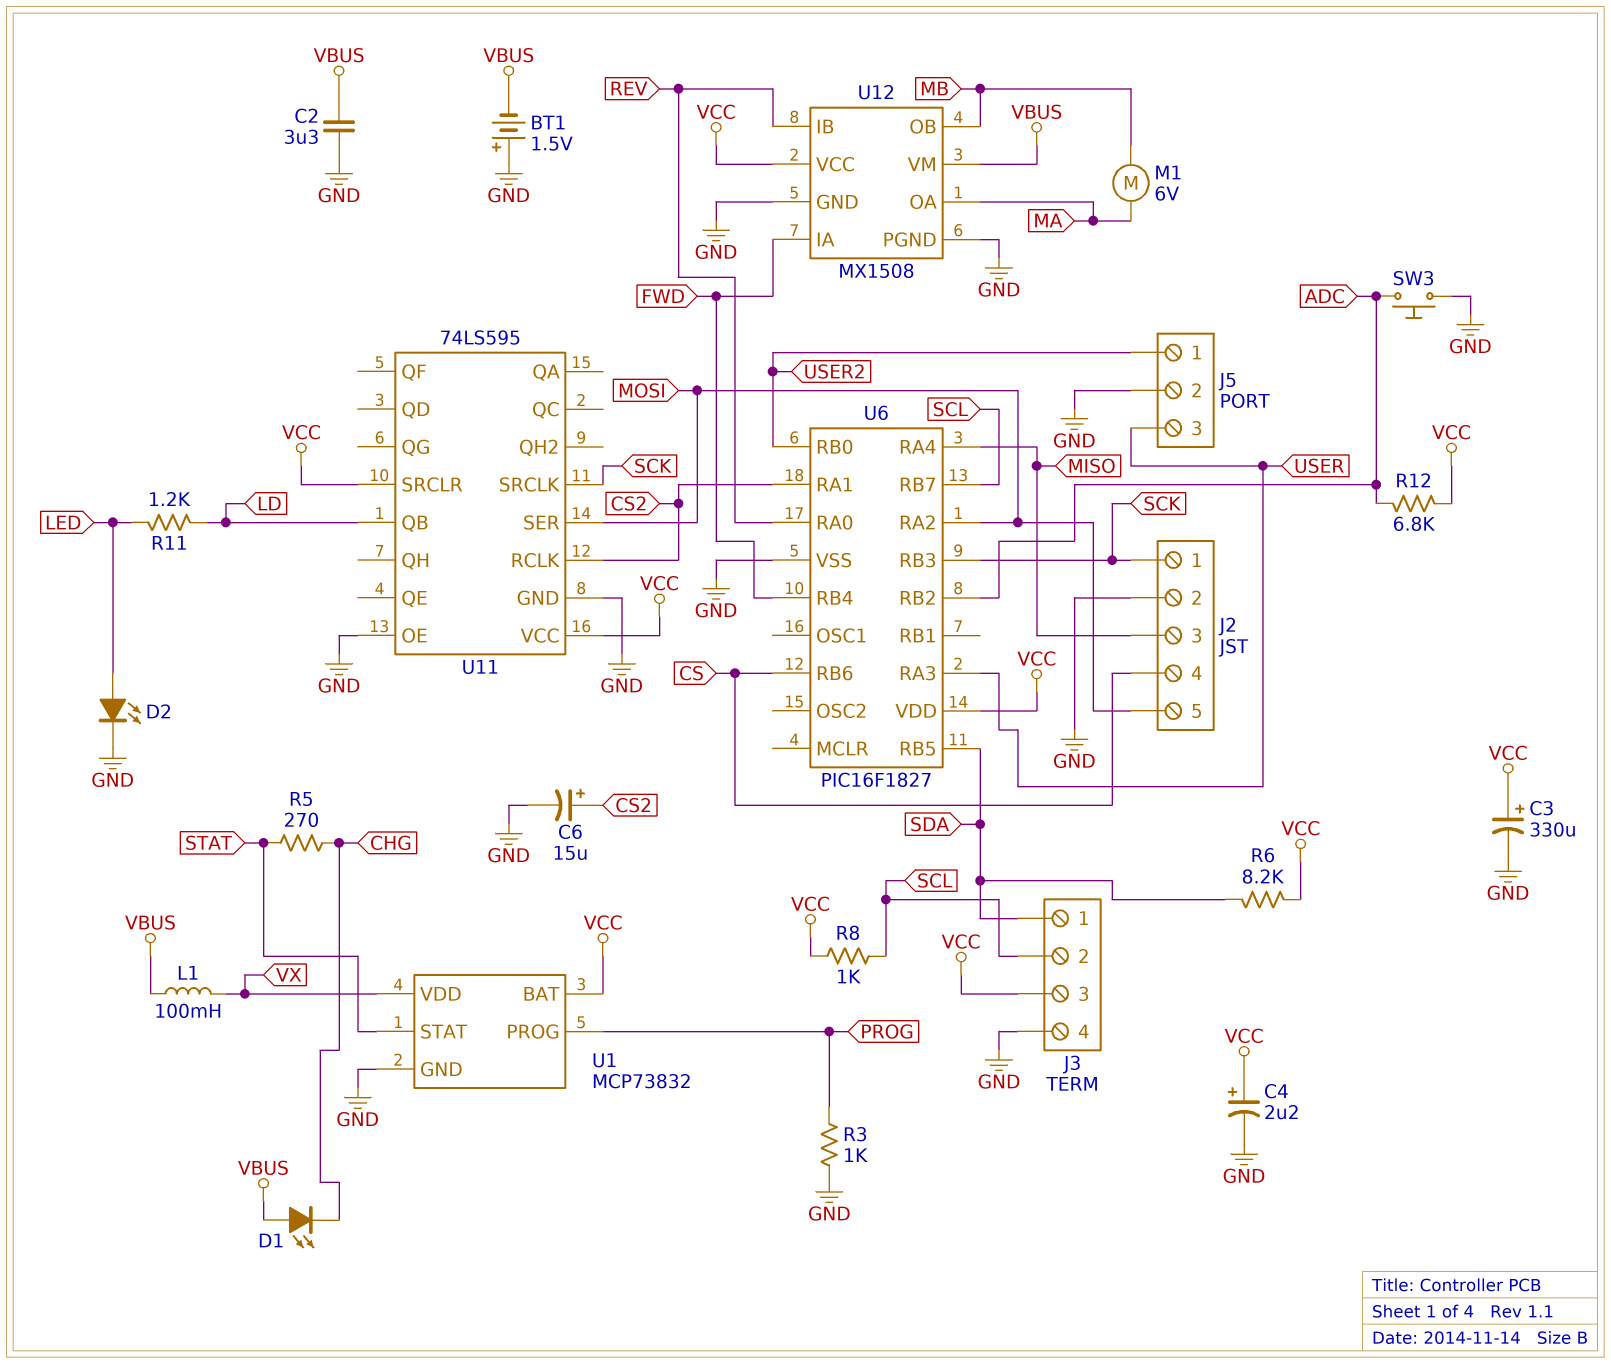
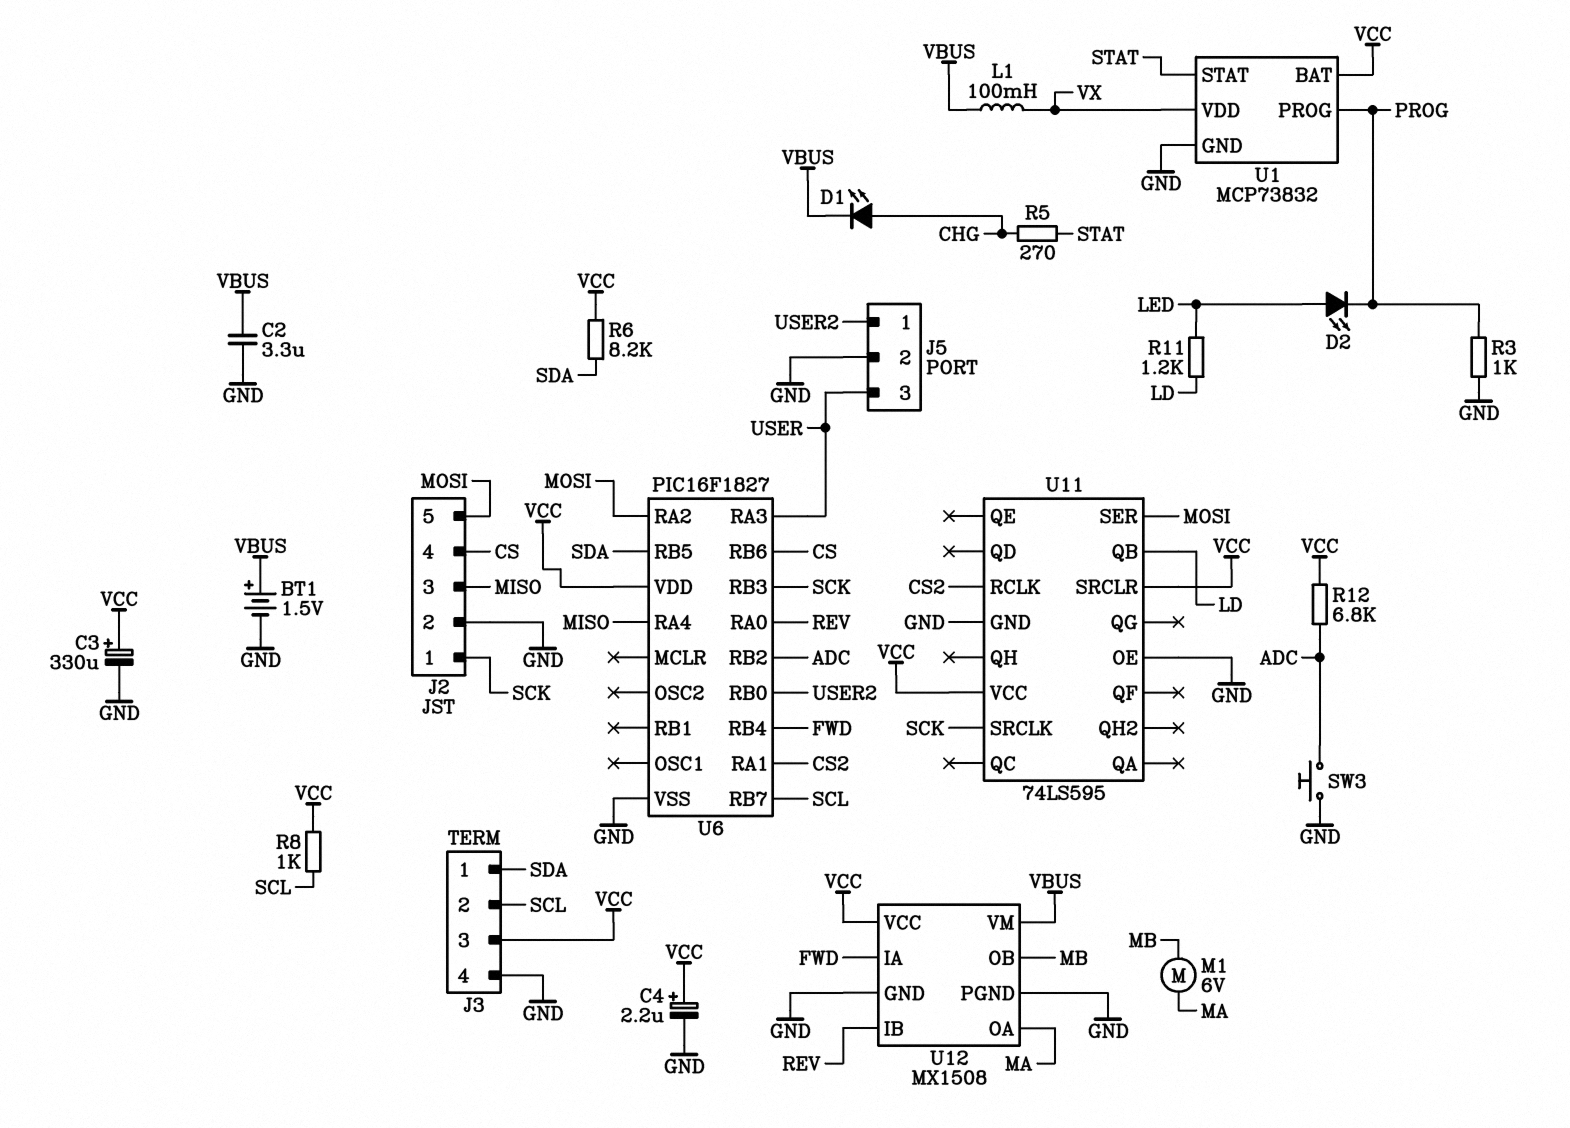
BT1: 1.5V (plus GND, minus VBUS) -> 1.5V (plus VBUS, minus GND)
C6: 15uF (plus CS2, minus GND) -> none
D1: LED (A VBUS, K CHG) -> LED (A CHG, K VBUS)
D2: LED (A LED, K GND) -> LED (A LED, K PROG)

